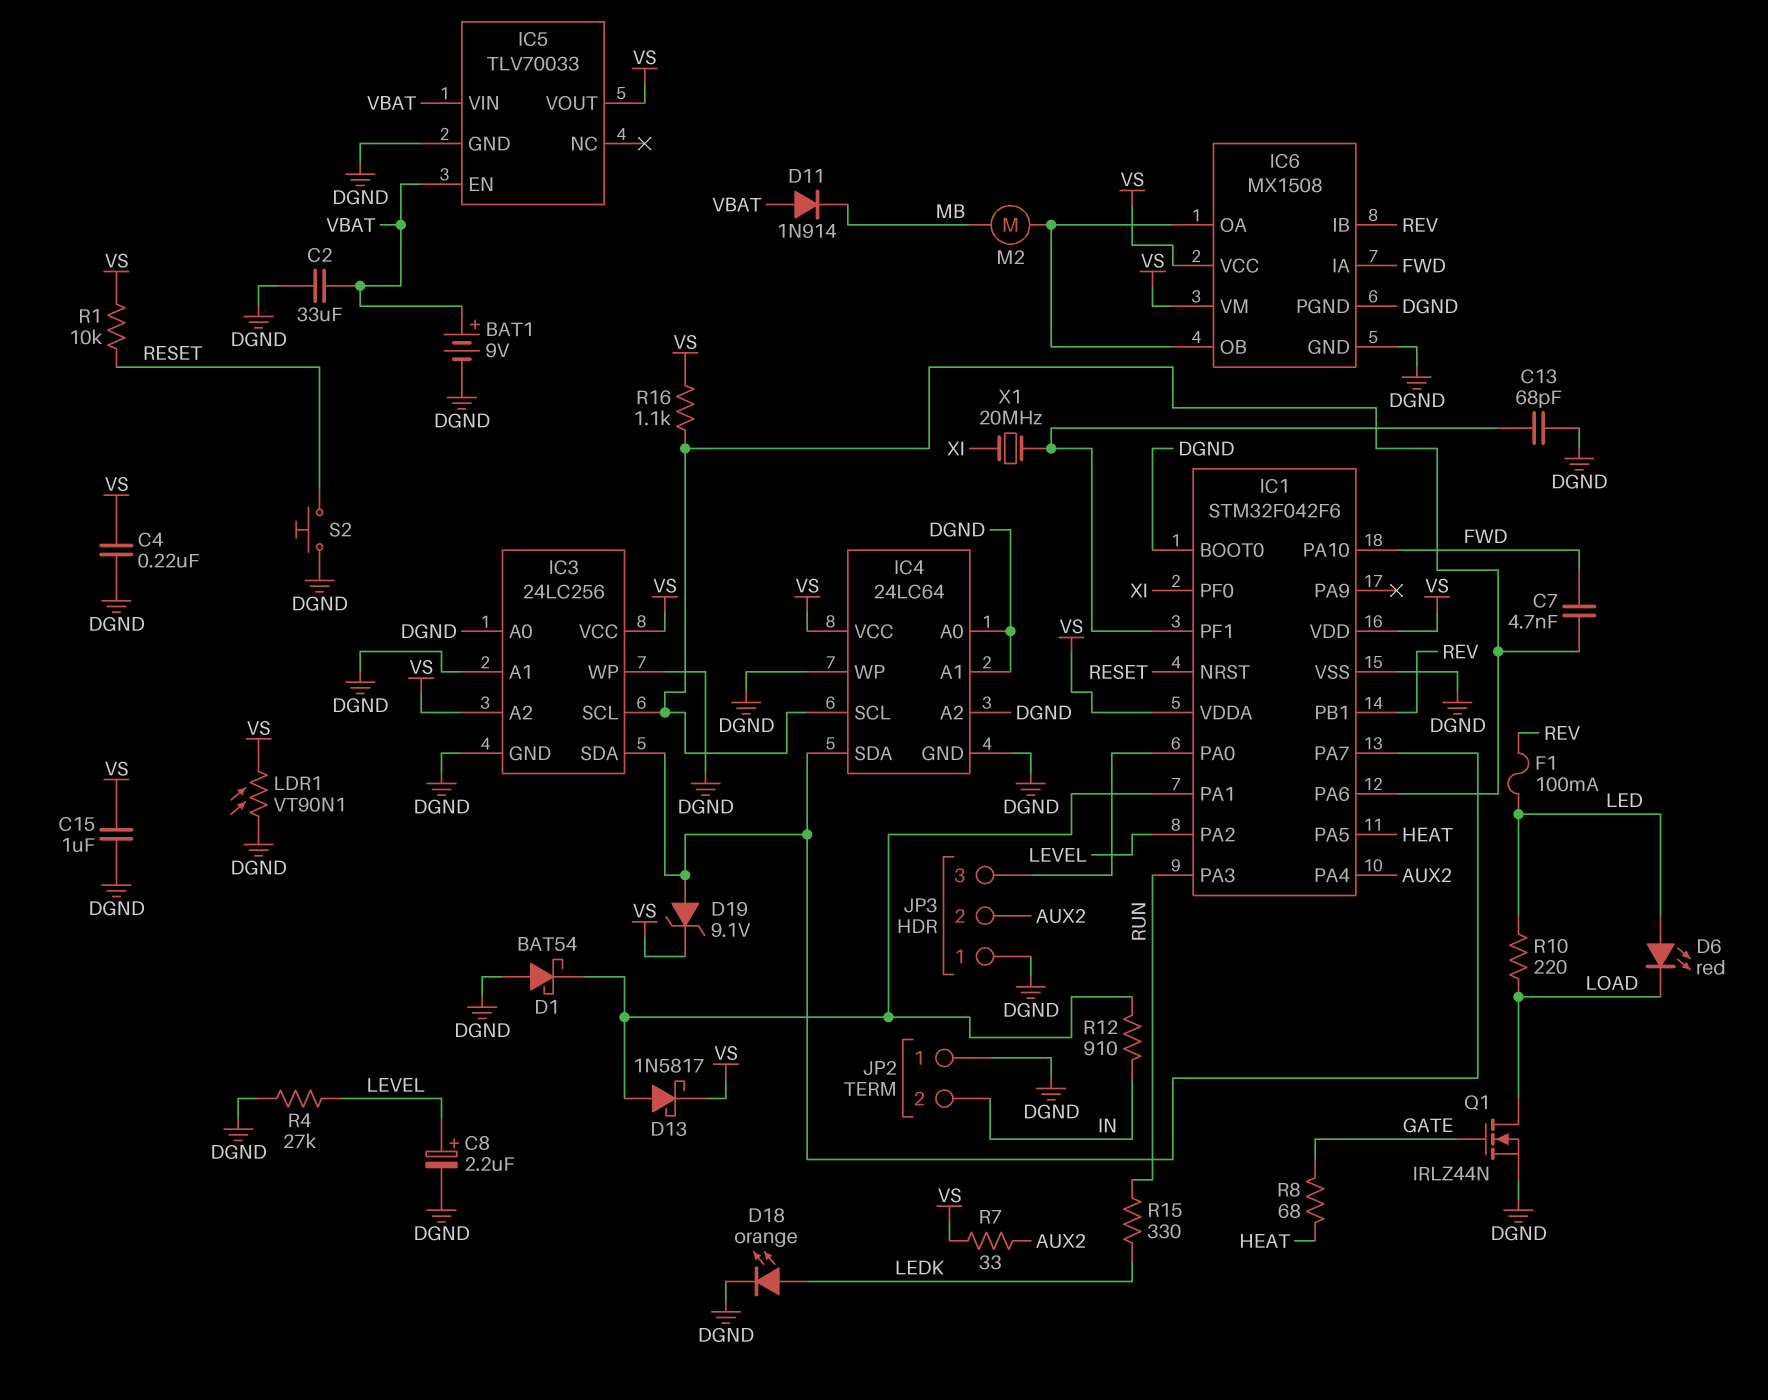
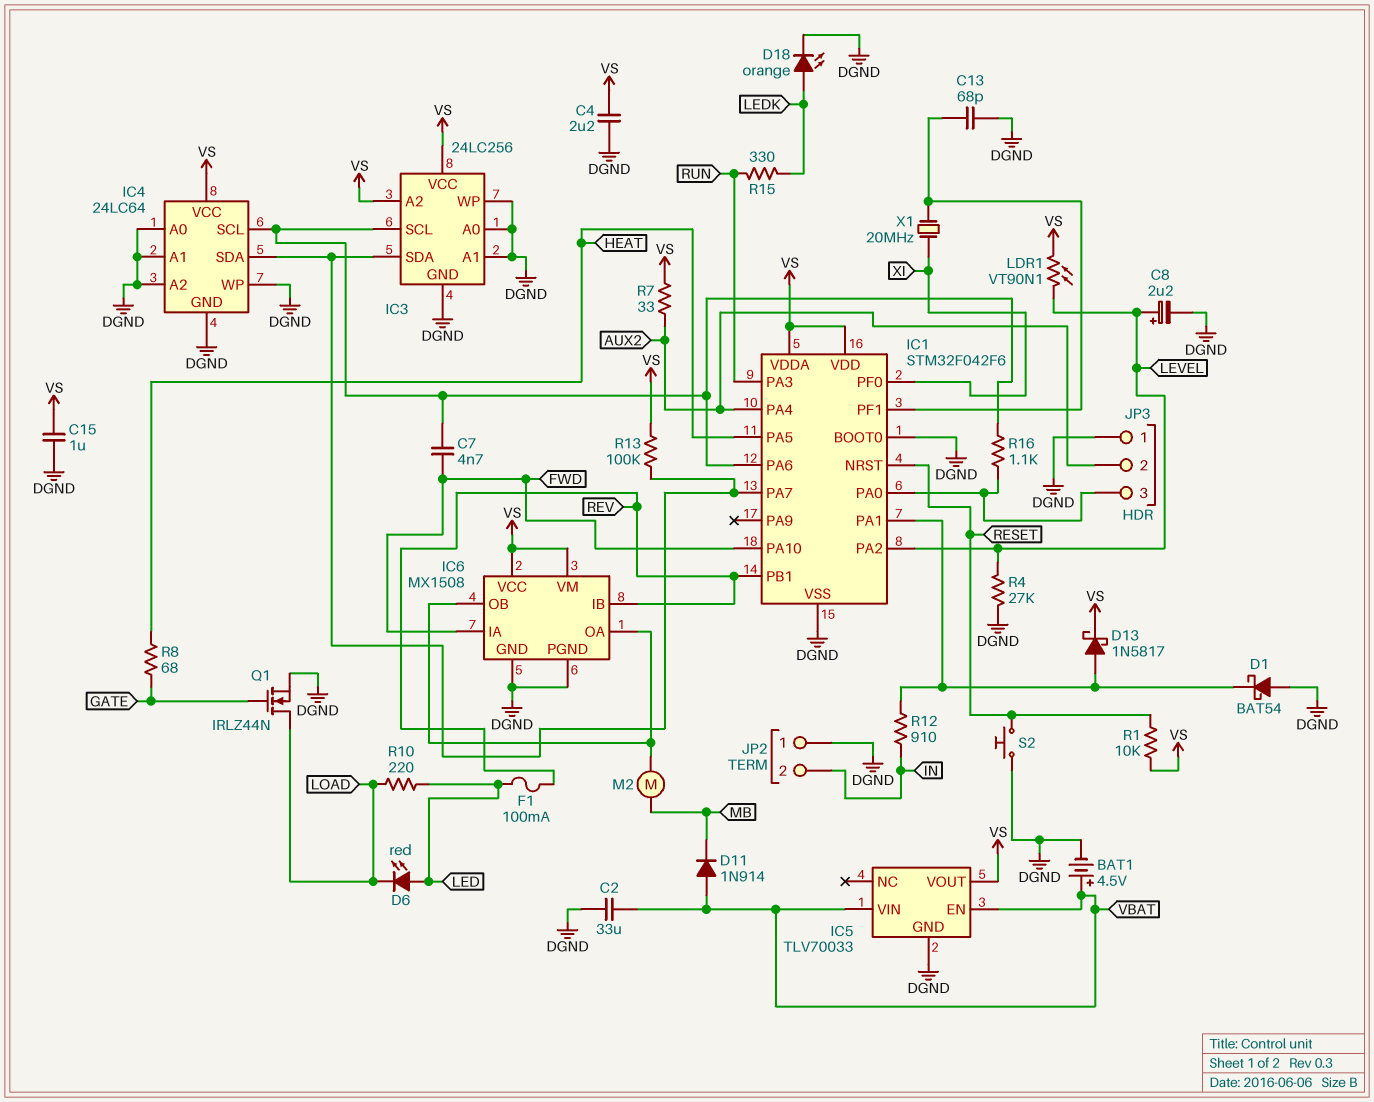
BAT1: 9V (plus VBAT, minus DGND) -> 4.5V (plus VBAT, minus DGND)
C4: 220nF (DGND, VS) -> 2.2uF (DGND, VS)
D19: zener 9.1V (A IC1/PA7, K VS) -> none
LDR1: VT90N1 (DGND, VS) -> VT90N1 (LEVEL, VS)
R13: none -> 100k (IC1/PA7, VS)
R16: 1.1k (IC1/PA6, VS) -> 1.1k (IC1/PA0, IC1/PA6)

